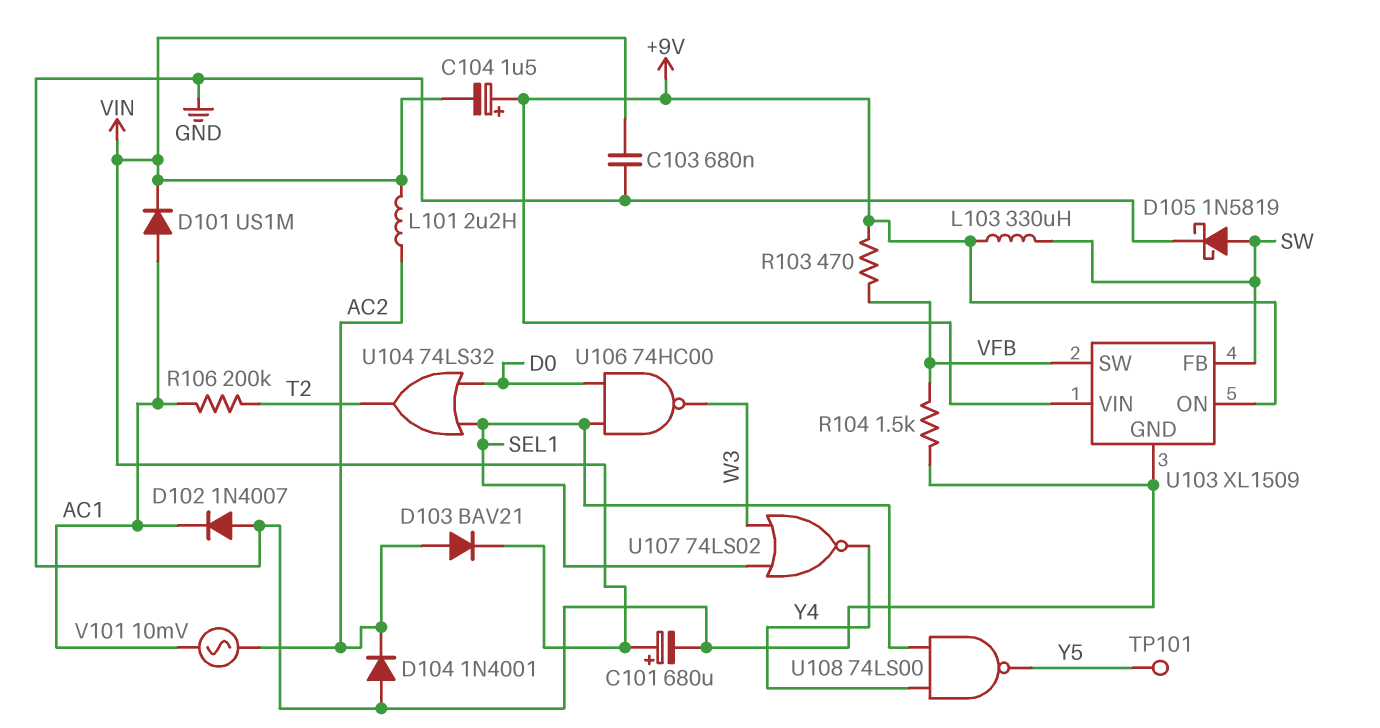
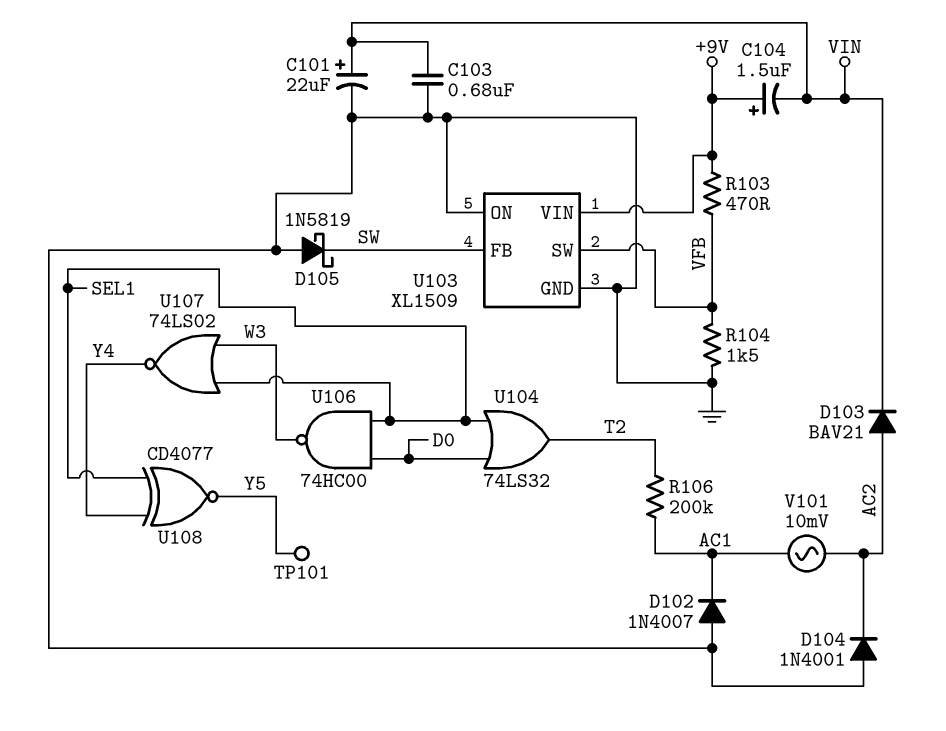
C101: 680uF (plus VIN, minus GND) -> 22uF (plus VIN, minus GND)
D101: diode US1M (A AC1, K VIN) -> none
D105: schottky 1N5819 (A SW, K GND) -> schottky 1N5819 (A GND, K SW)
L101: 2.2uH (AC2, VIN) -> none
L103: 330uH (+9V, SW) -> none
U103 pin ON: +9V -> GND
U108: NAND 74LS00 (in SEL1, in Y4, out Y5) -> XNOR CD4077 (in SEL1, in Y4, out Y5)

